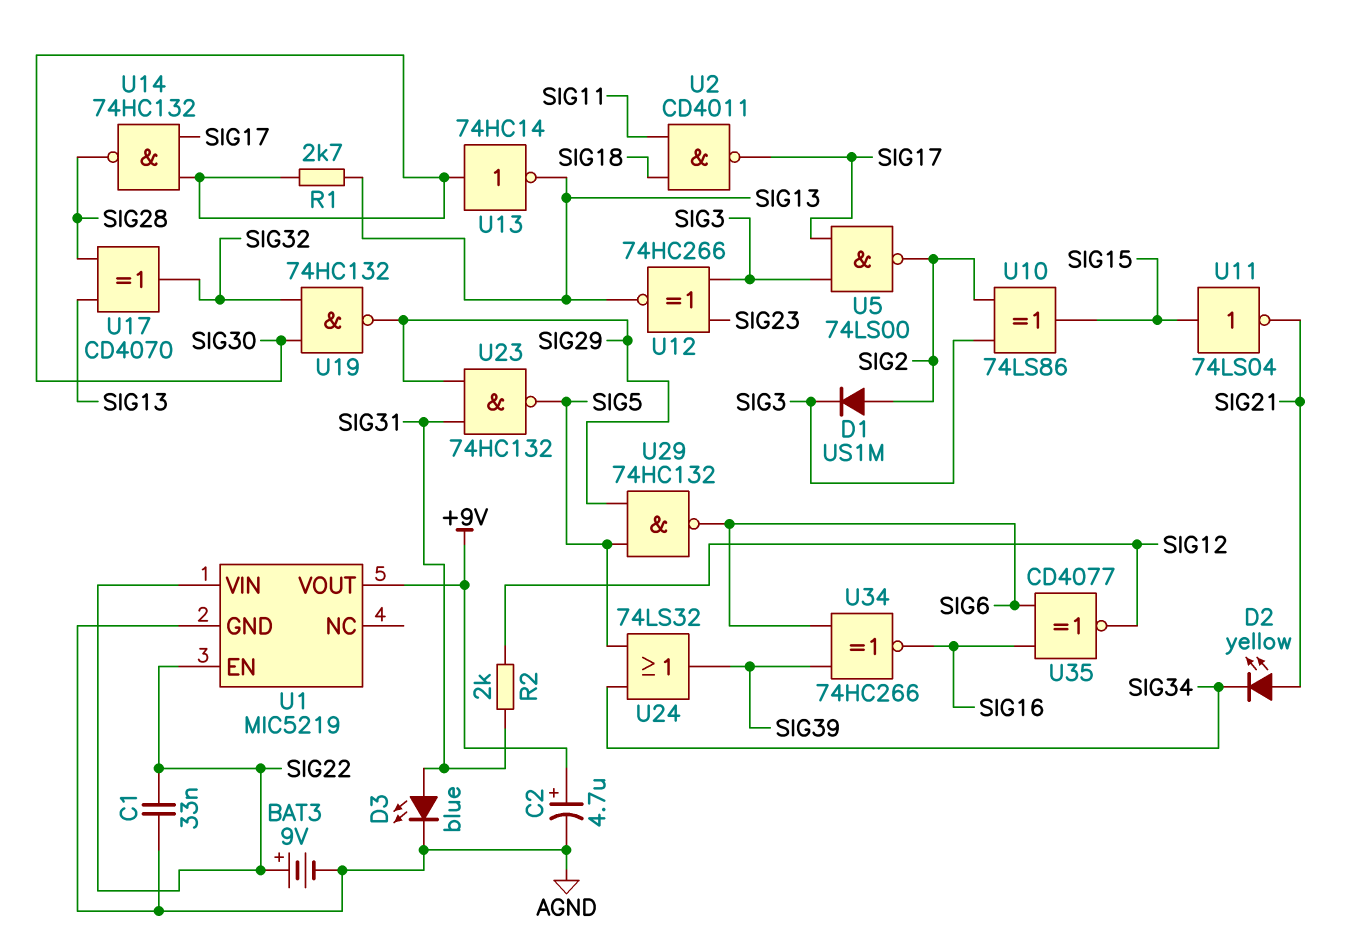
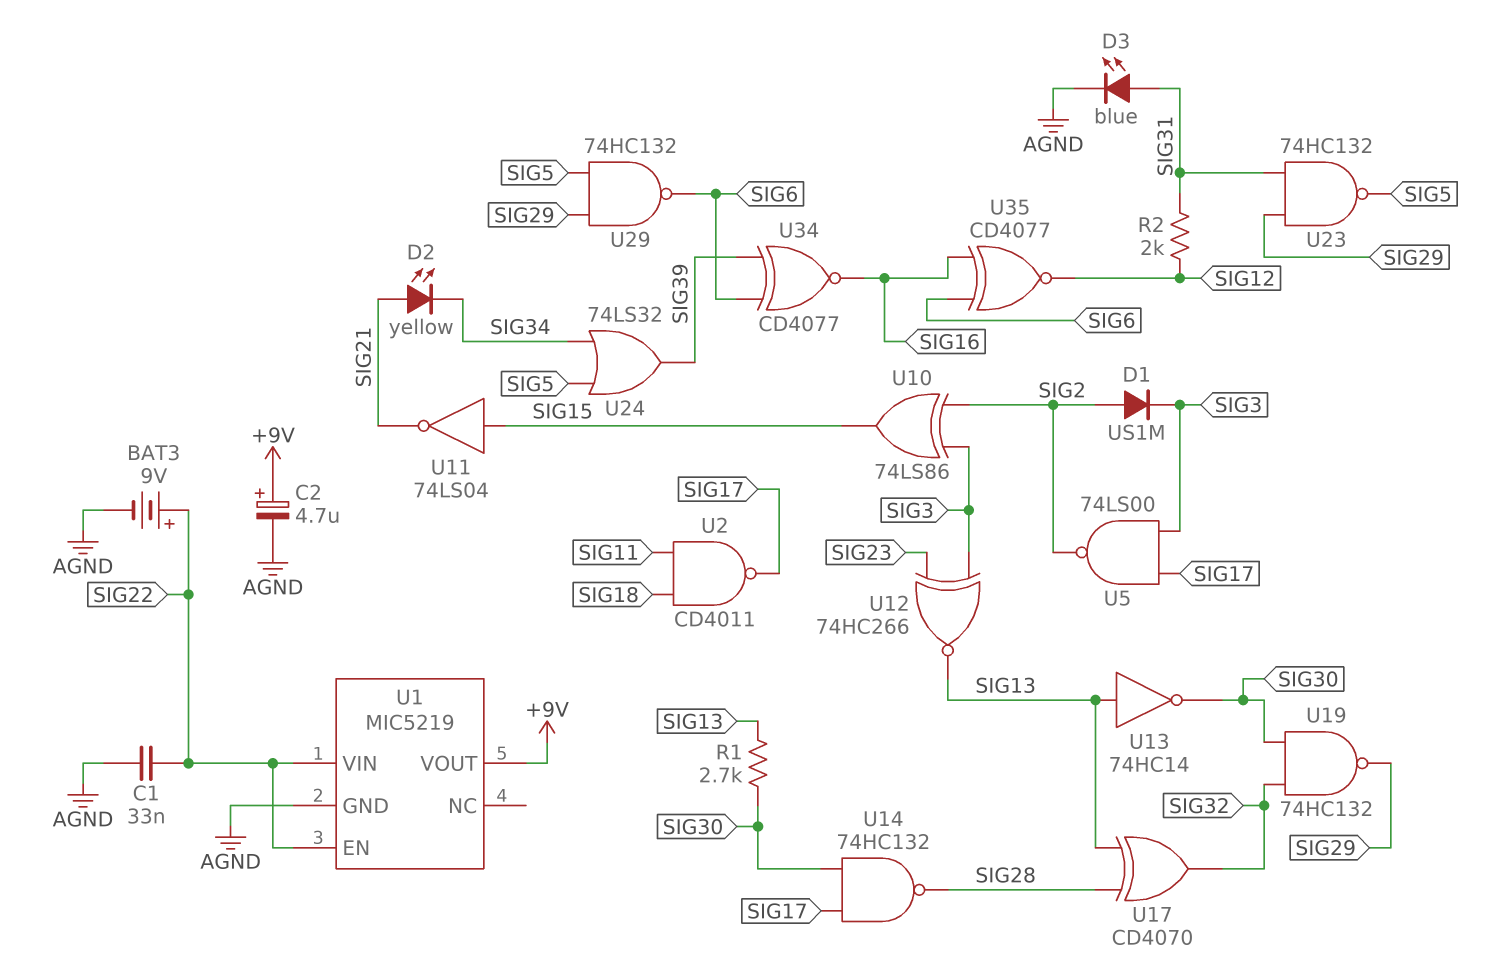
U13: NOT 74HC14 (in SIG30, out SIG13) -> NOT 74HC14 (in SIG13, out SIG30)
U34: XNOR 74HC266 (in SIG6, in SIG39, out SIG16) -> XNOR CD4077 (in SIG6, in SIG39, out SIG16)

